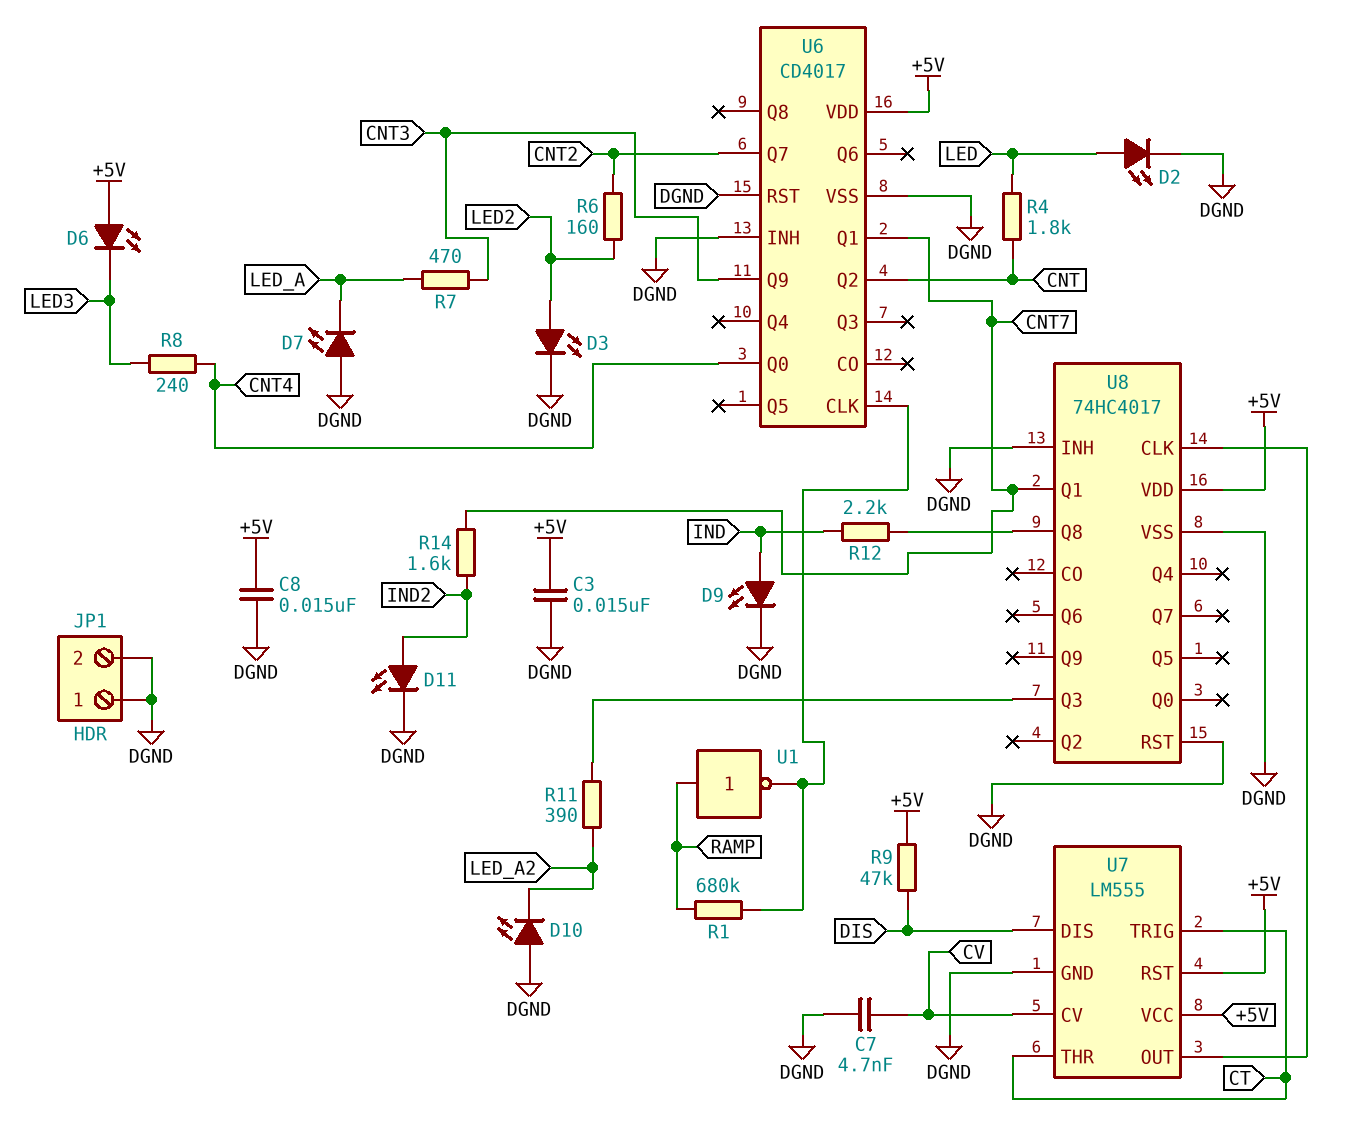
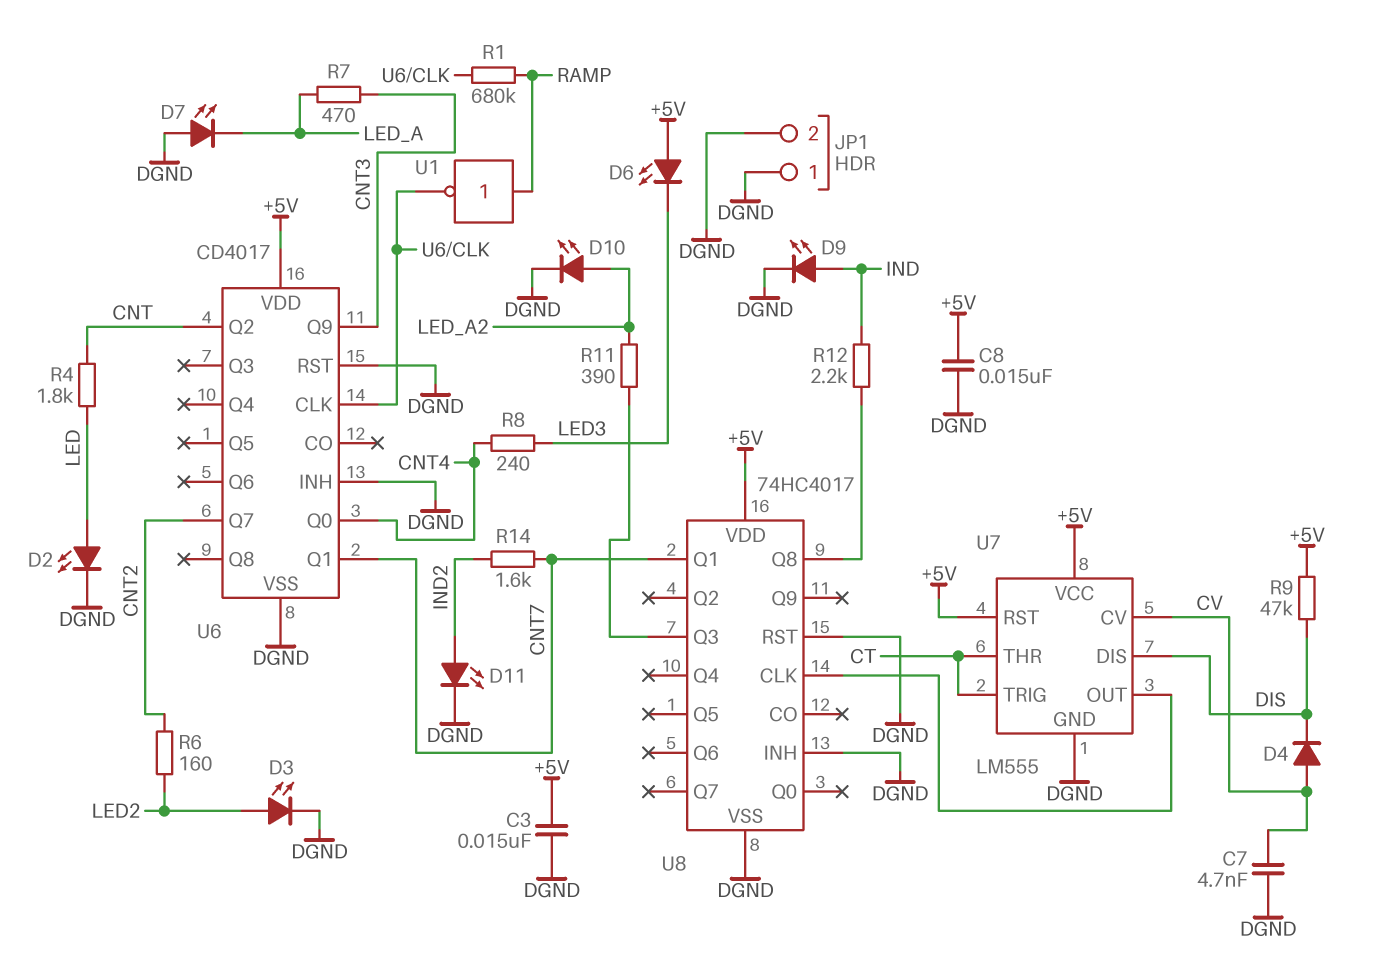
D4: none -> diode (A CV, K DIS)
D10: LED (A DGND, K LED_A2) -> LED (A LED_A2, K DGND)

